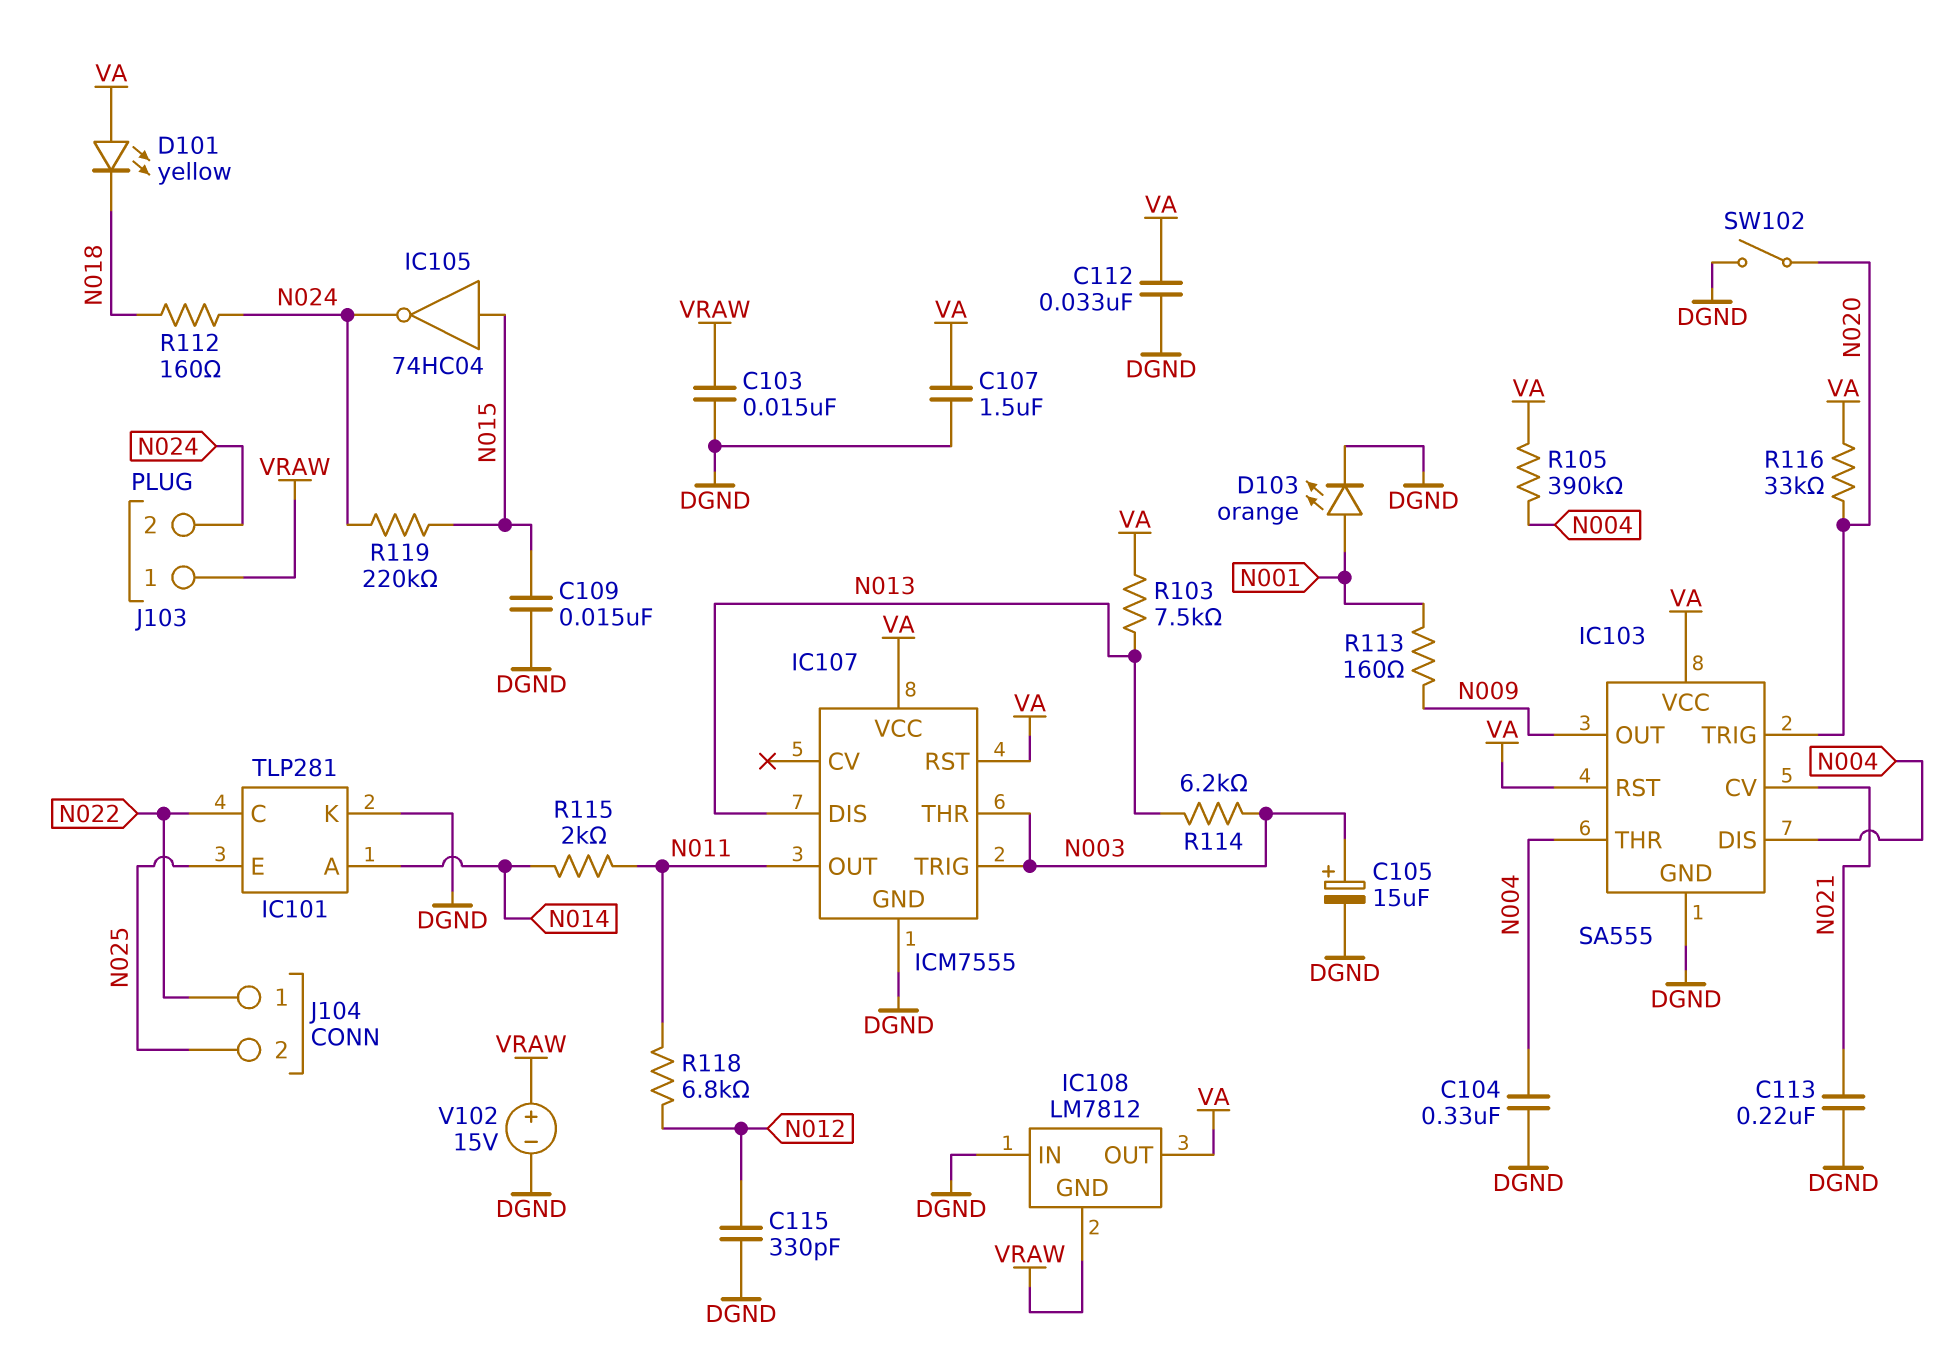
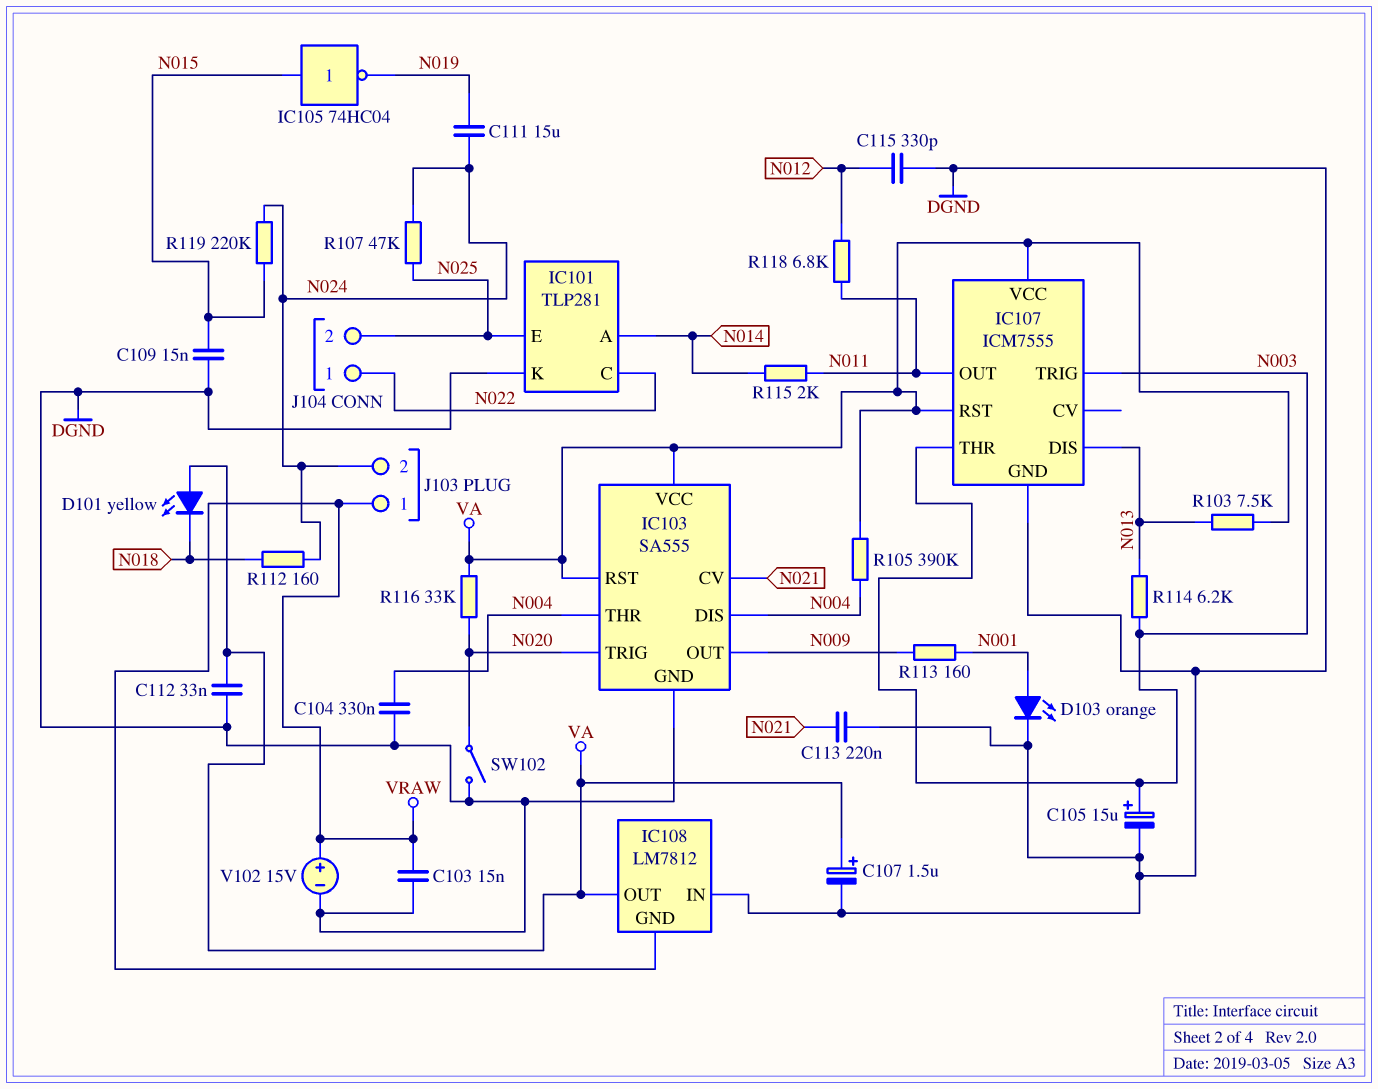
C107: 1.5uF (DGND, VA) -> 1.5uF (plus VA, minus DGND)
C111: none -> 15uF (N019, N024)
IC105: NOT 74HC04 (in N015, out N024) -> NOT 74HC04 (in N015, out N019)
R107: none -> 47k (N024, N025)

